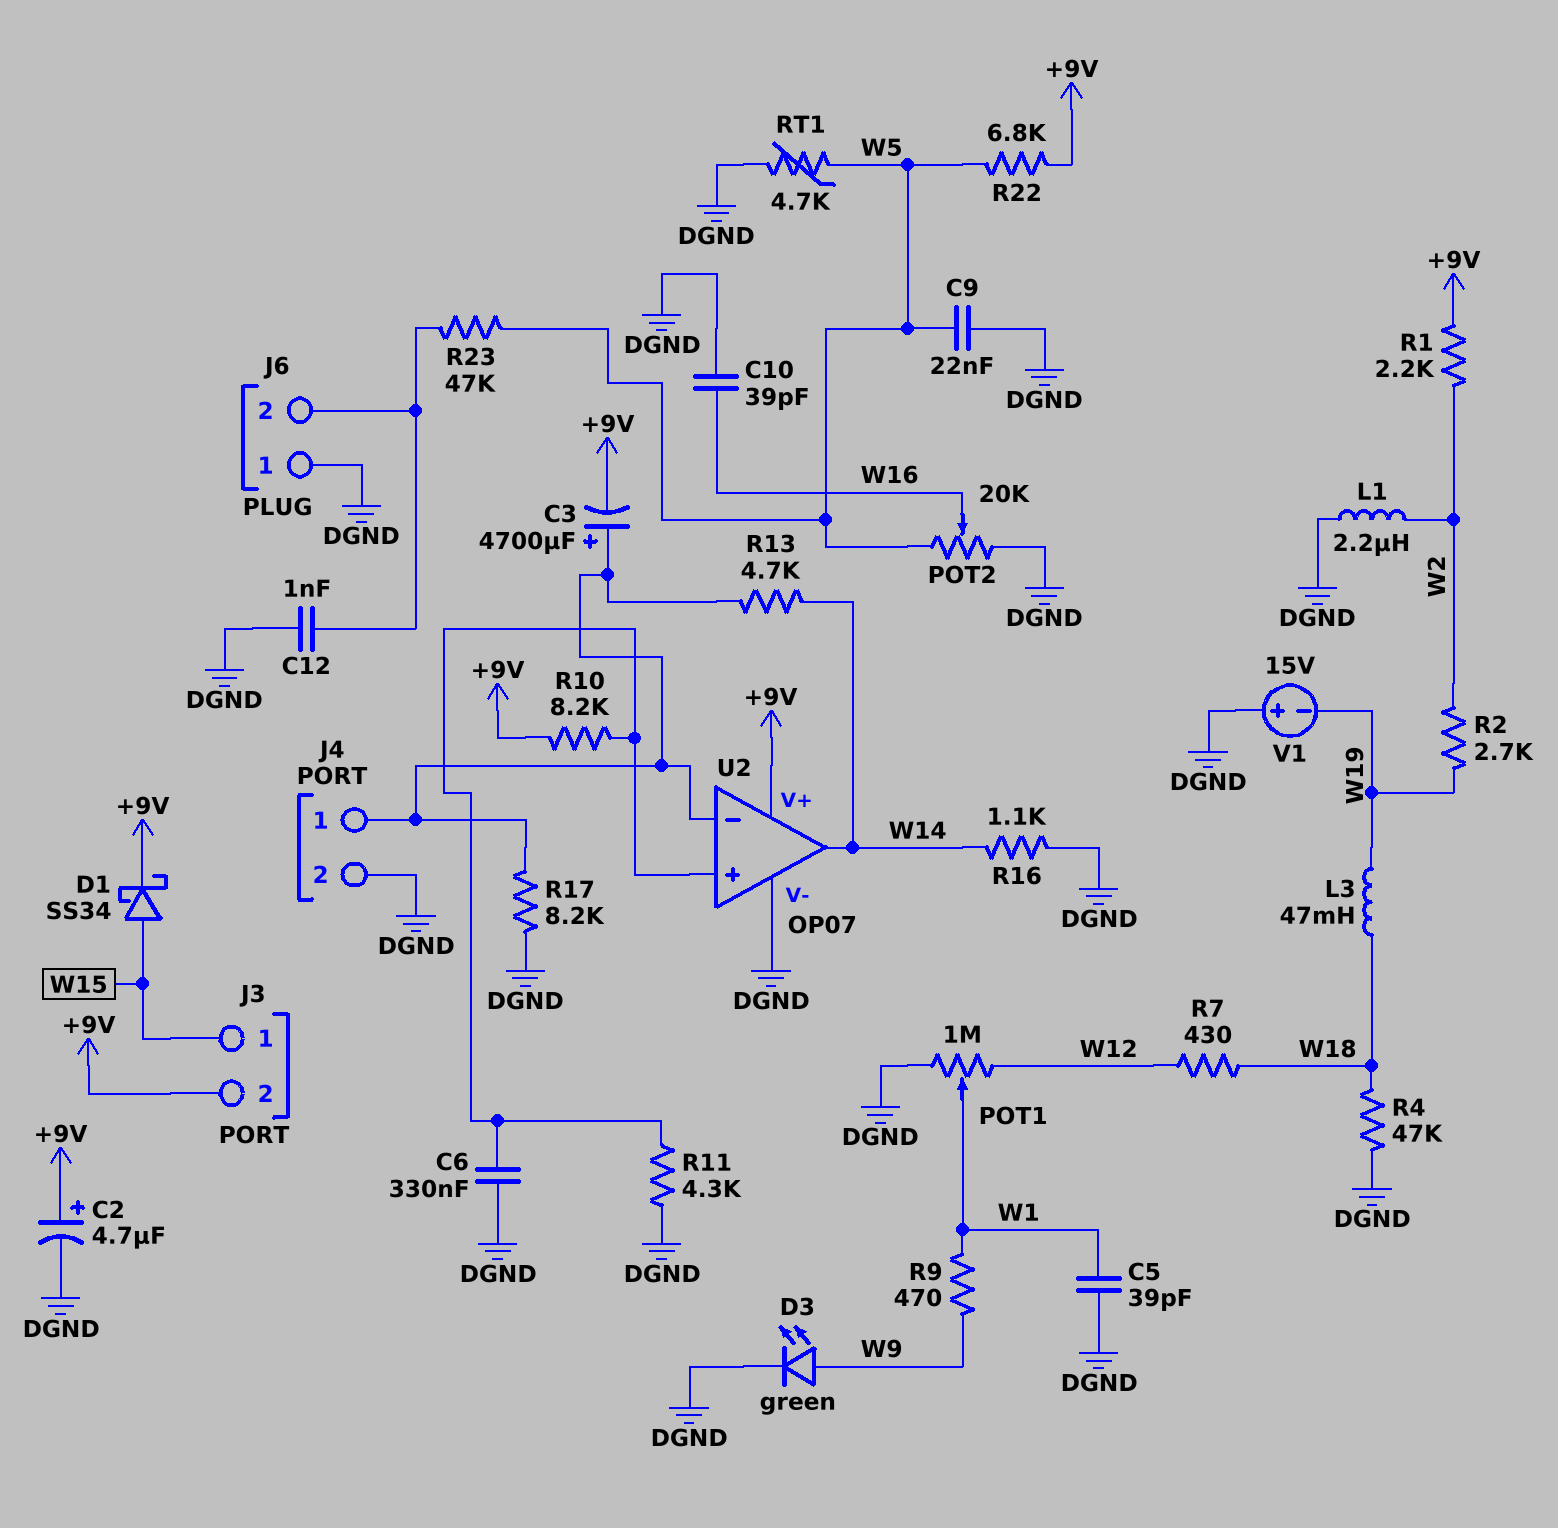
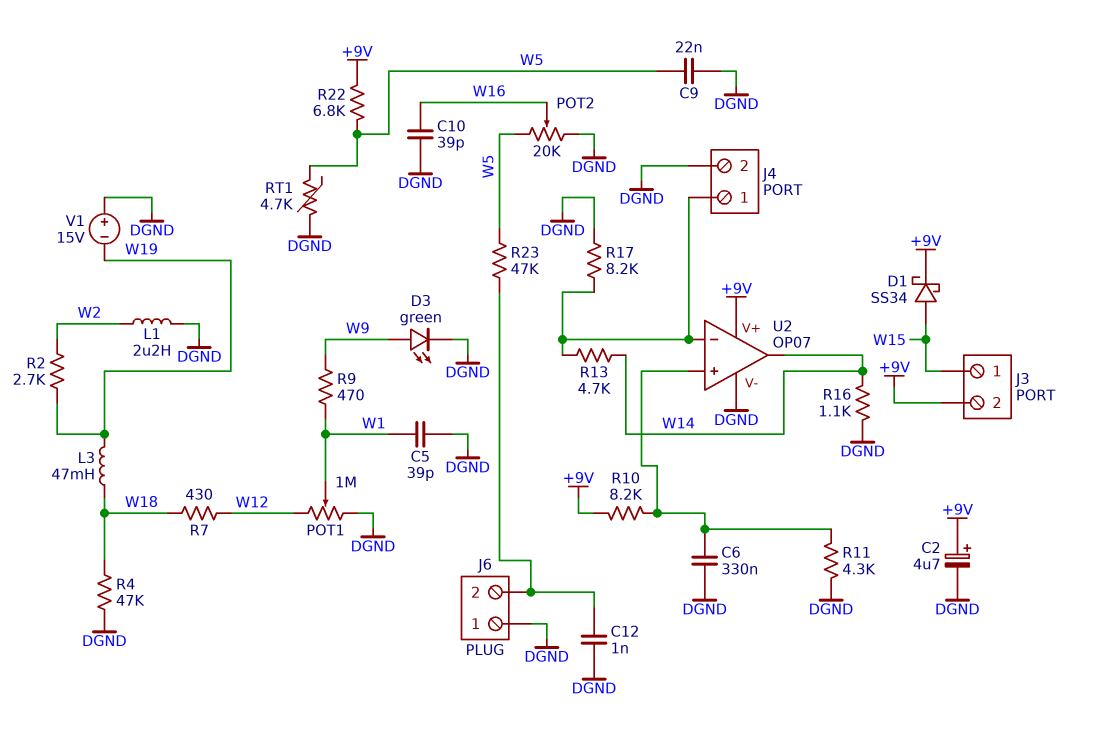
C3: 4700uF (plus J4/1, minus +9V) -> none
R1: 2.2k (+9V, W2) -> none

